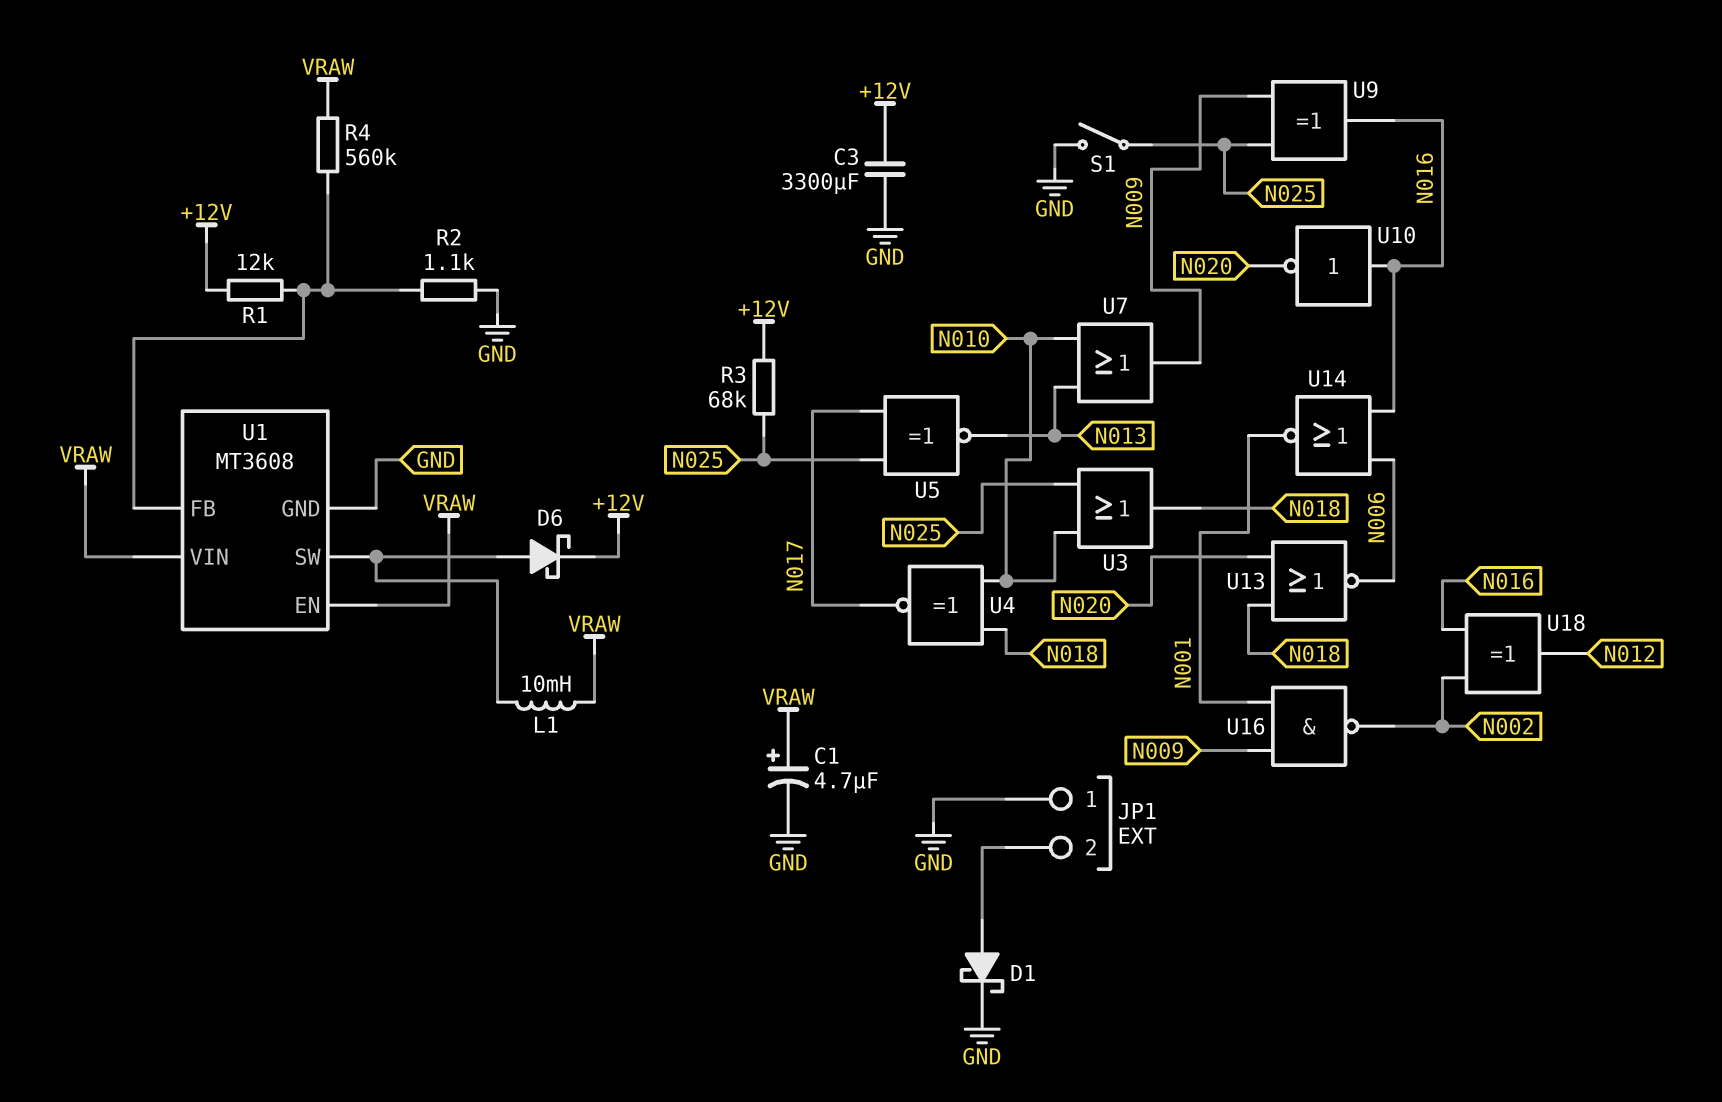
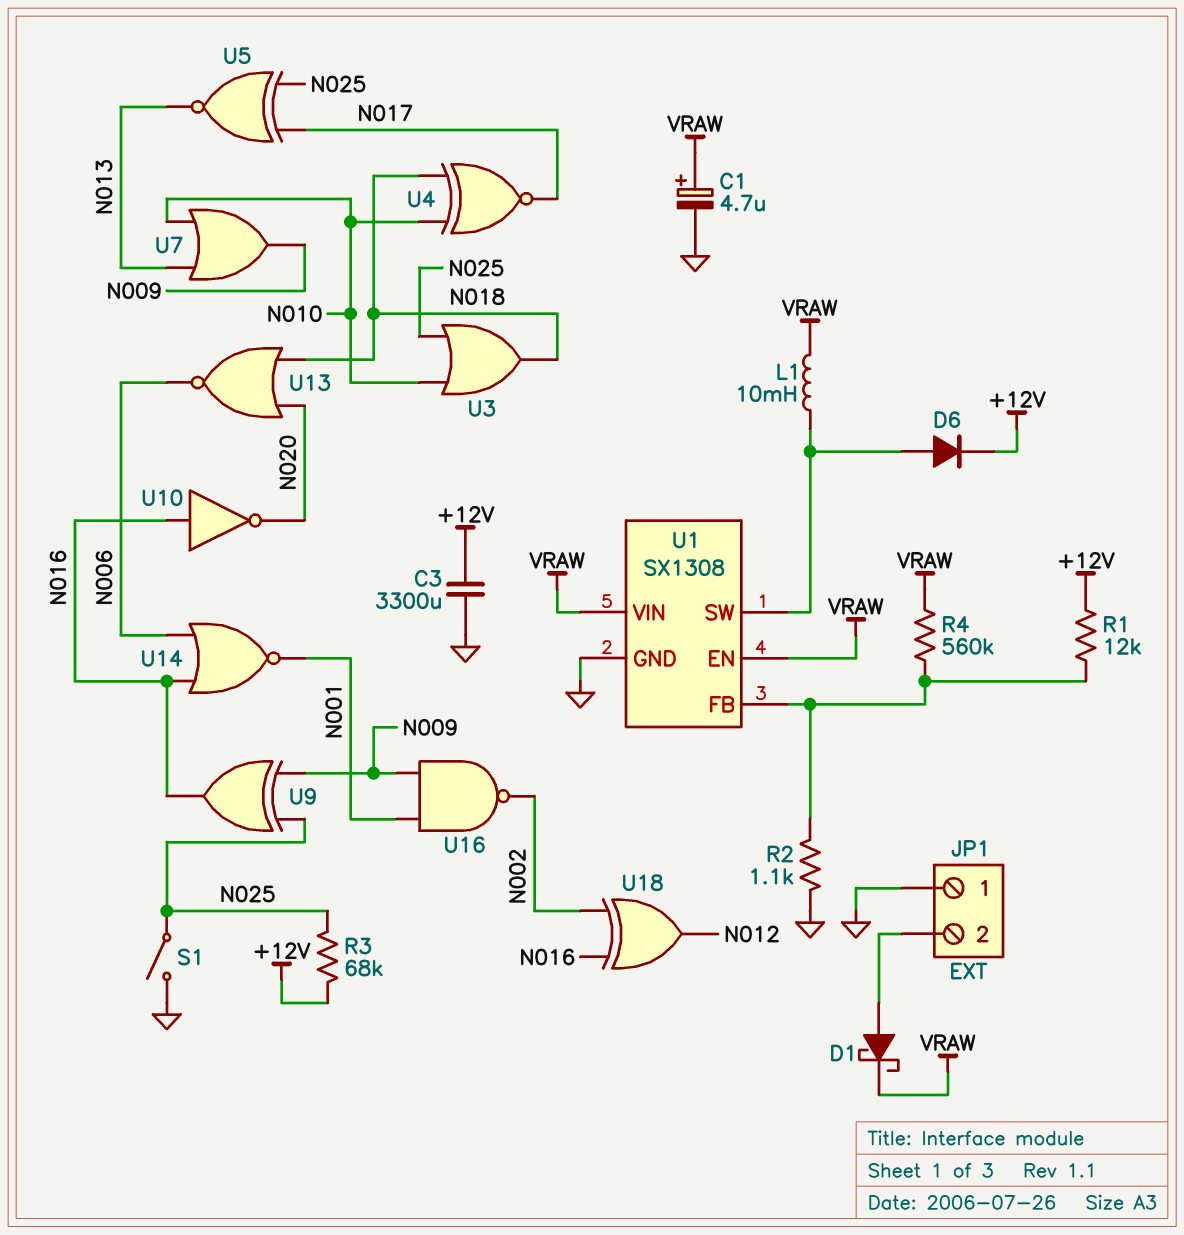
D1: schottky (A JP1/2, K GND) -> schottky (A JP1/2, K VRAW)
D6: schottky (A U1/SW, K +12V) -> diode (A U1/SW, K +12V)
U1: MT3608 -> SX1308

